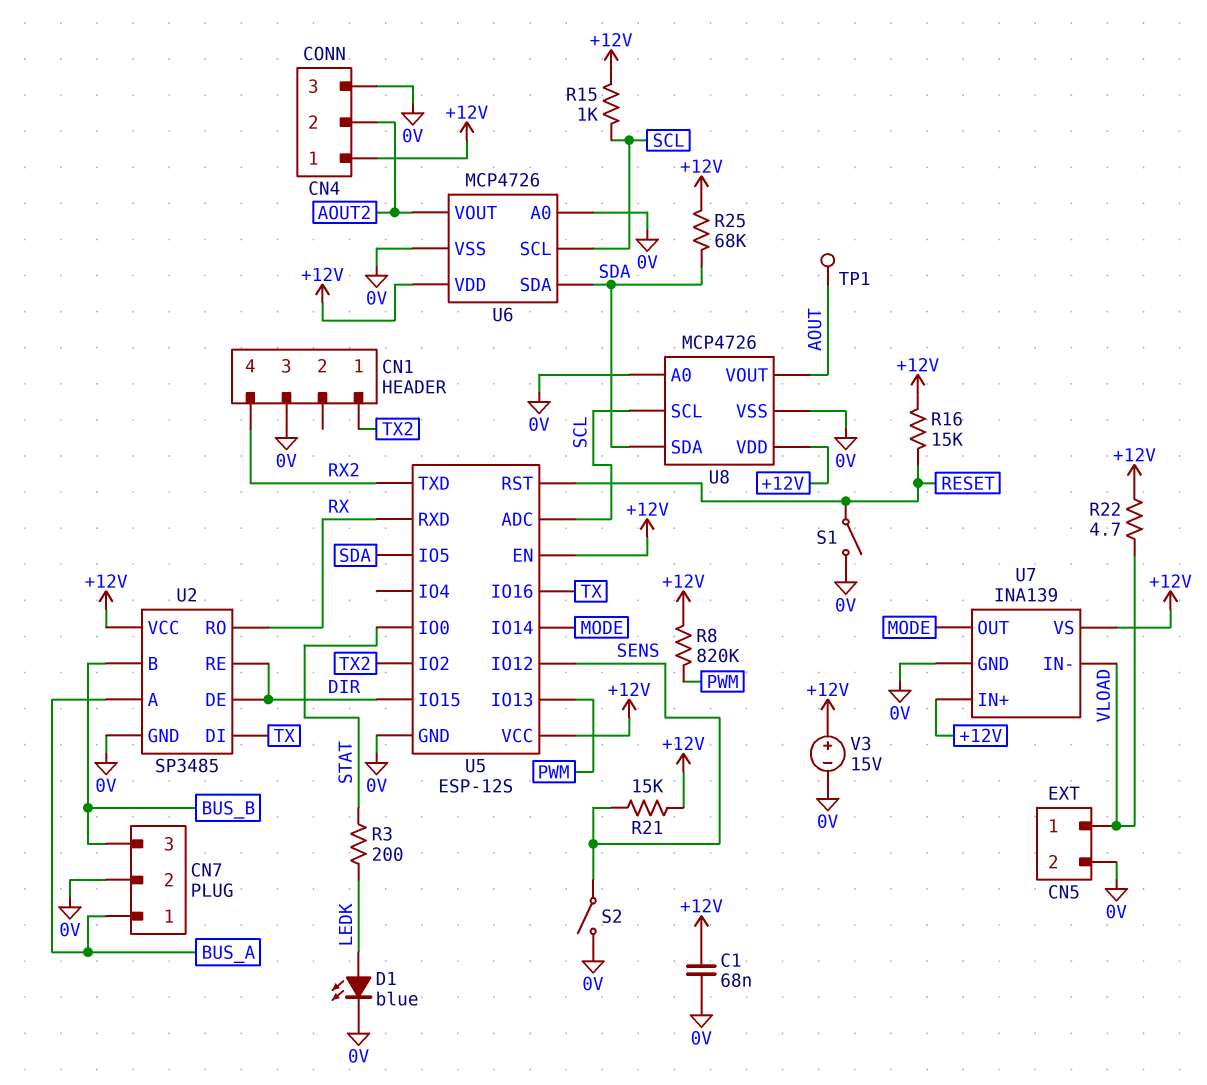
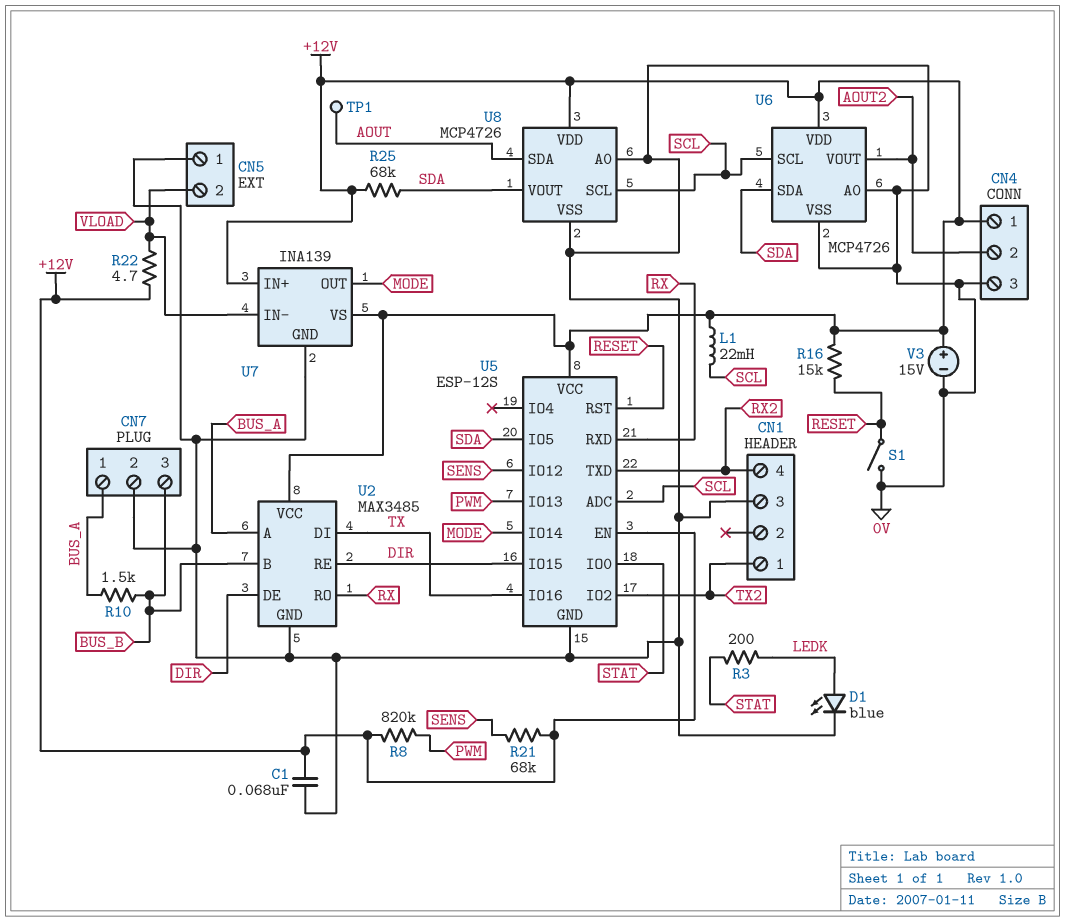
CN5 pin 1: VLOAD -> 0V
CN5 pin 2: 0V -> VLOAD
L1: none -> 22mH (+12V, SCL)
R10: none -> 1.5k (BUS_A, BUS_B)
R15: 1k (+12V, SCL) -> none
R21: 15k (+12V, SENS) -> 68k (+12V, SENS)
S2: switch (0V, SENS) -> none
U2: SP3485 -> MAX3485
U8 pin SDA: SDA -> AOUT
U8 pin VOUT: AOUT -> SDA

